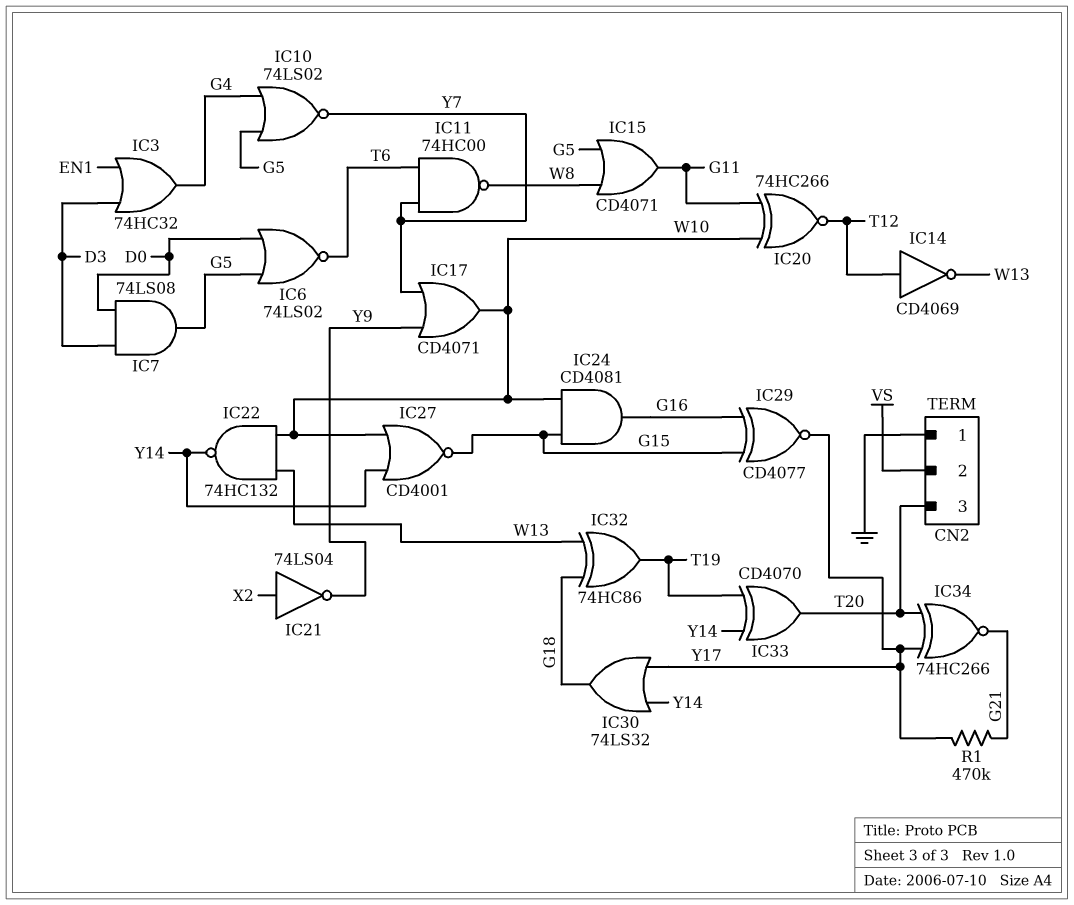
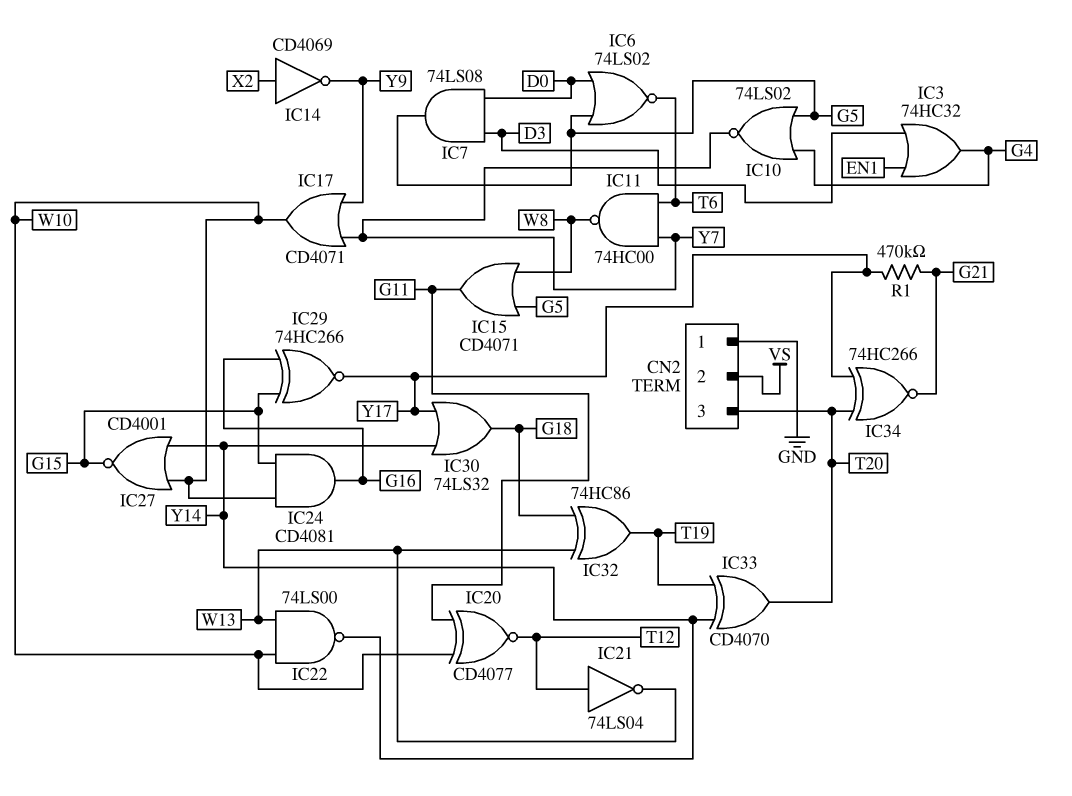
IC14: NOT CD4069 (in T12, out W13) -> NOT CD4069 (in X2, out Y9)
IC20: XNOR 74HC266 (in G11, in W10, out T12) -> XNOR CD4077 (in G11, in W10, out T12)
IC21: NOT 74LS04 (in X2, out Y9) -> NOT 74LS04 (in T12, out W13)
IC22: NAND 74HC132 (in W10, in W13, out Y14) -> NAND 74LS00 (in W10, in W13, out Y14)
IC29: XNOR CD4077 (in G15, in G16, out Y17) -> XNOR 74HC266 (in G15, in G16, out Y17)

